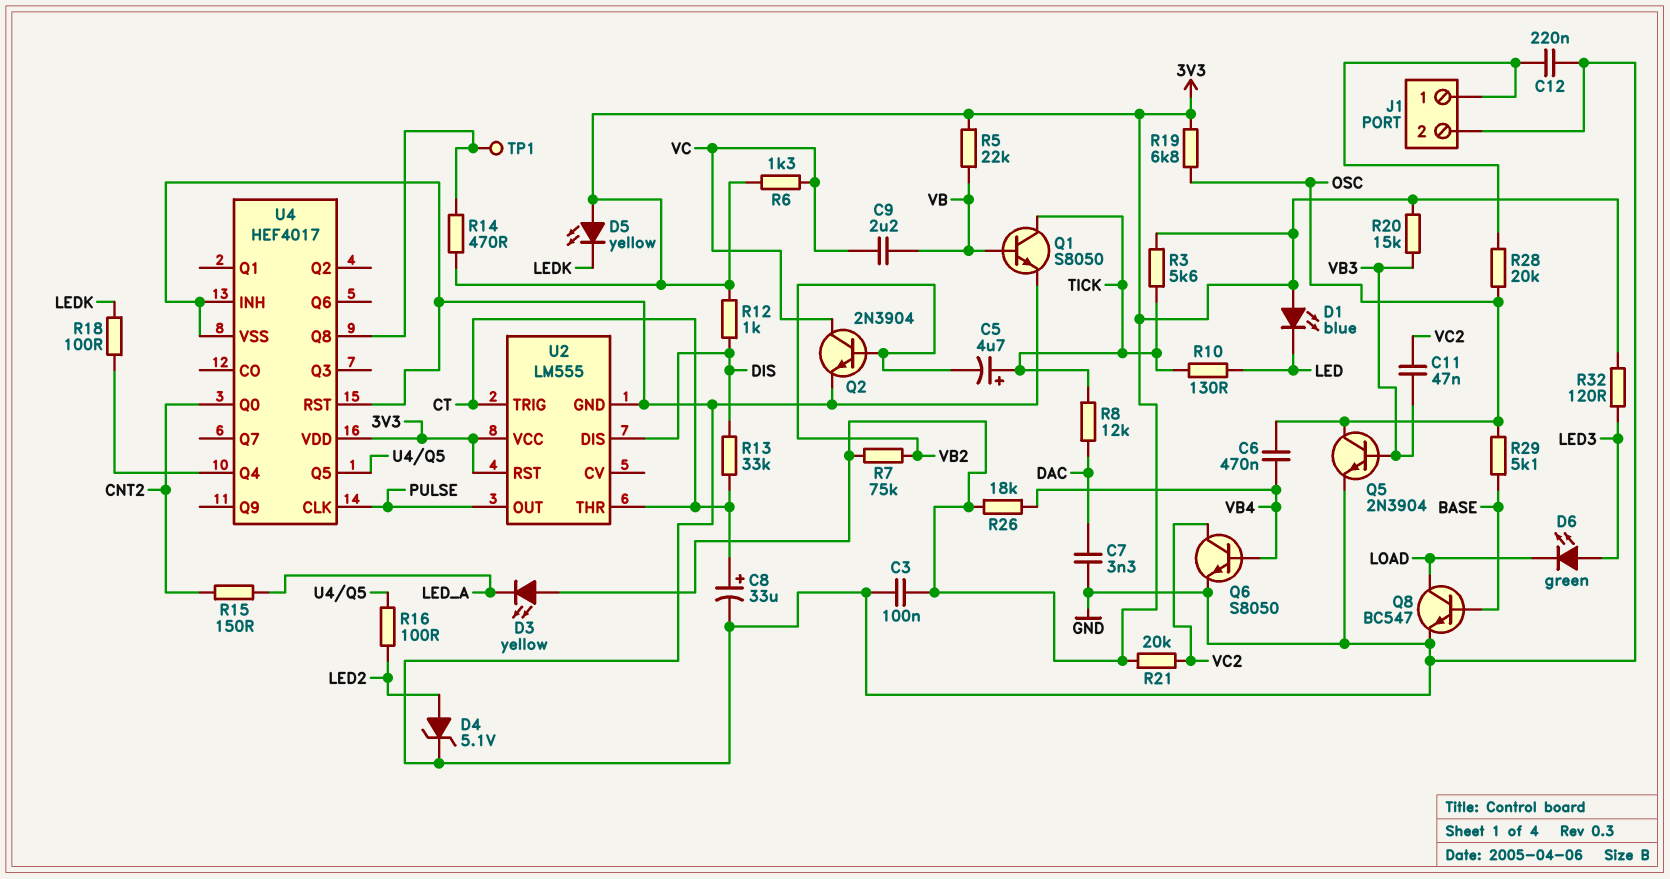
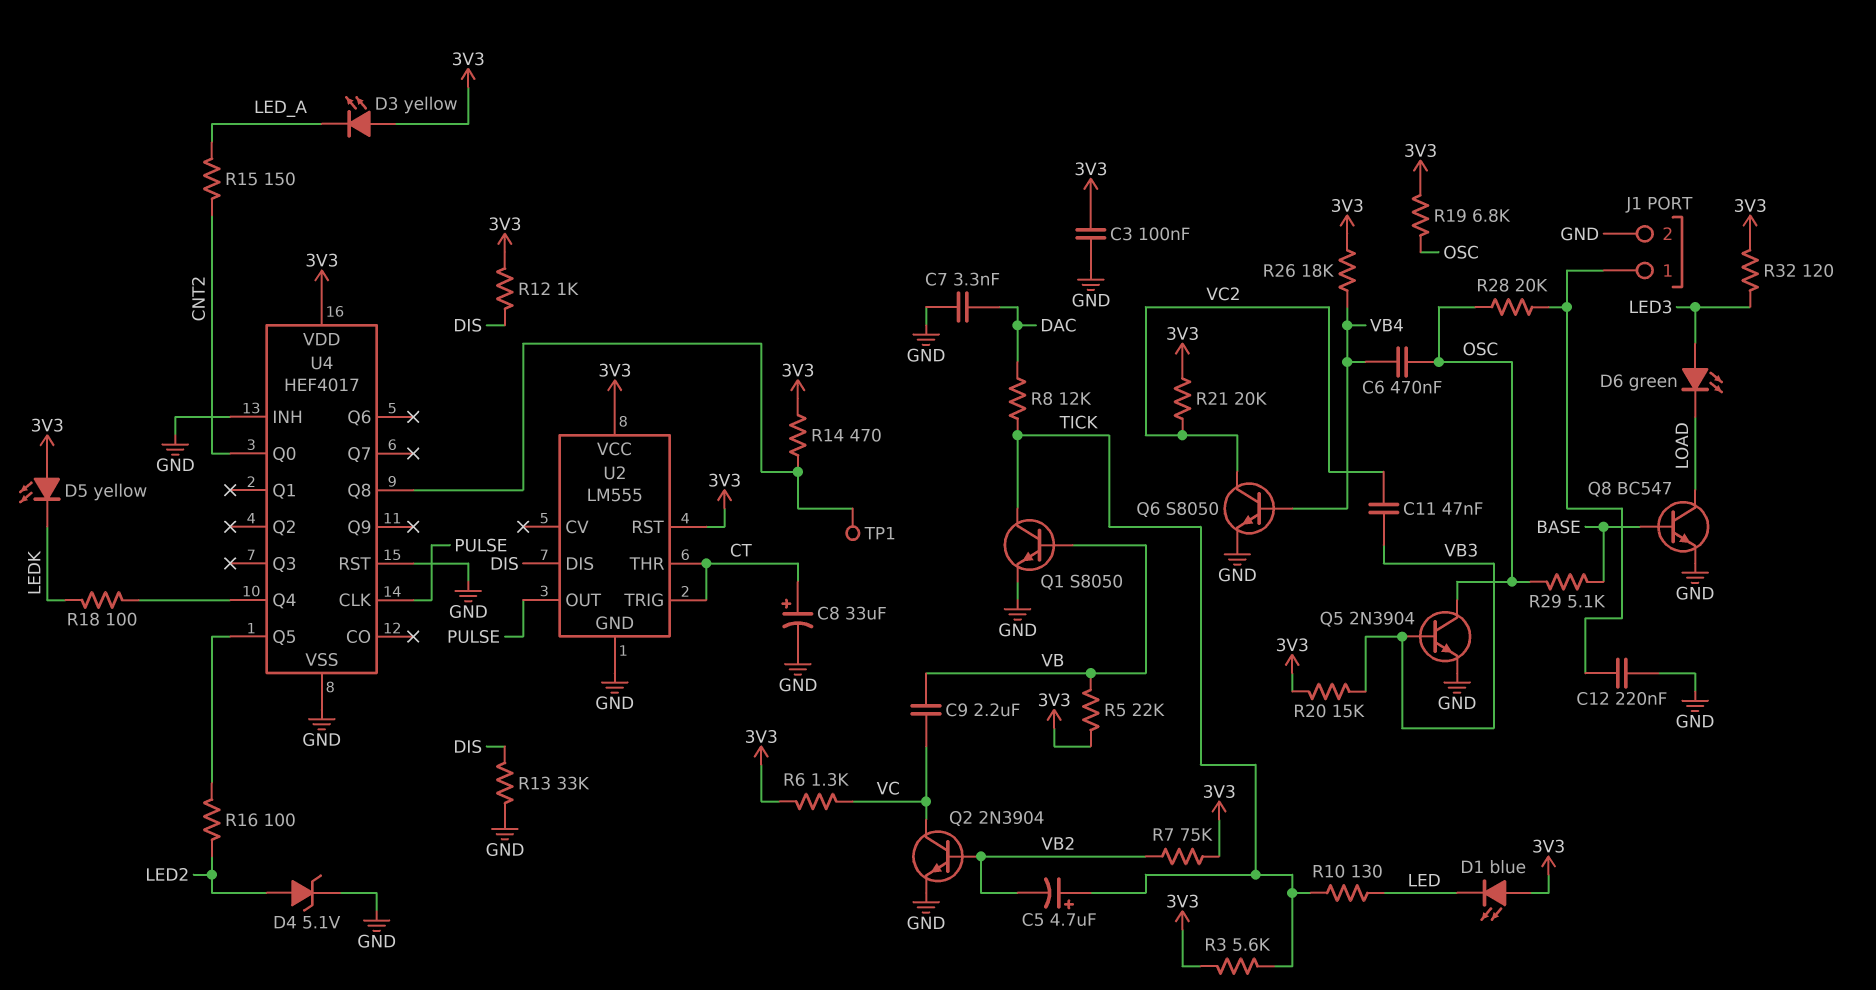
R13: 33k (CT, DIS) -> 33k (DIS, GND)

